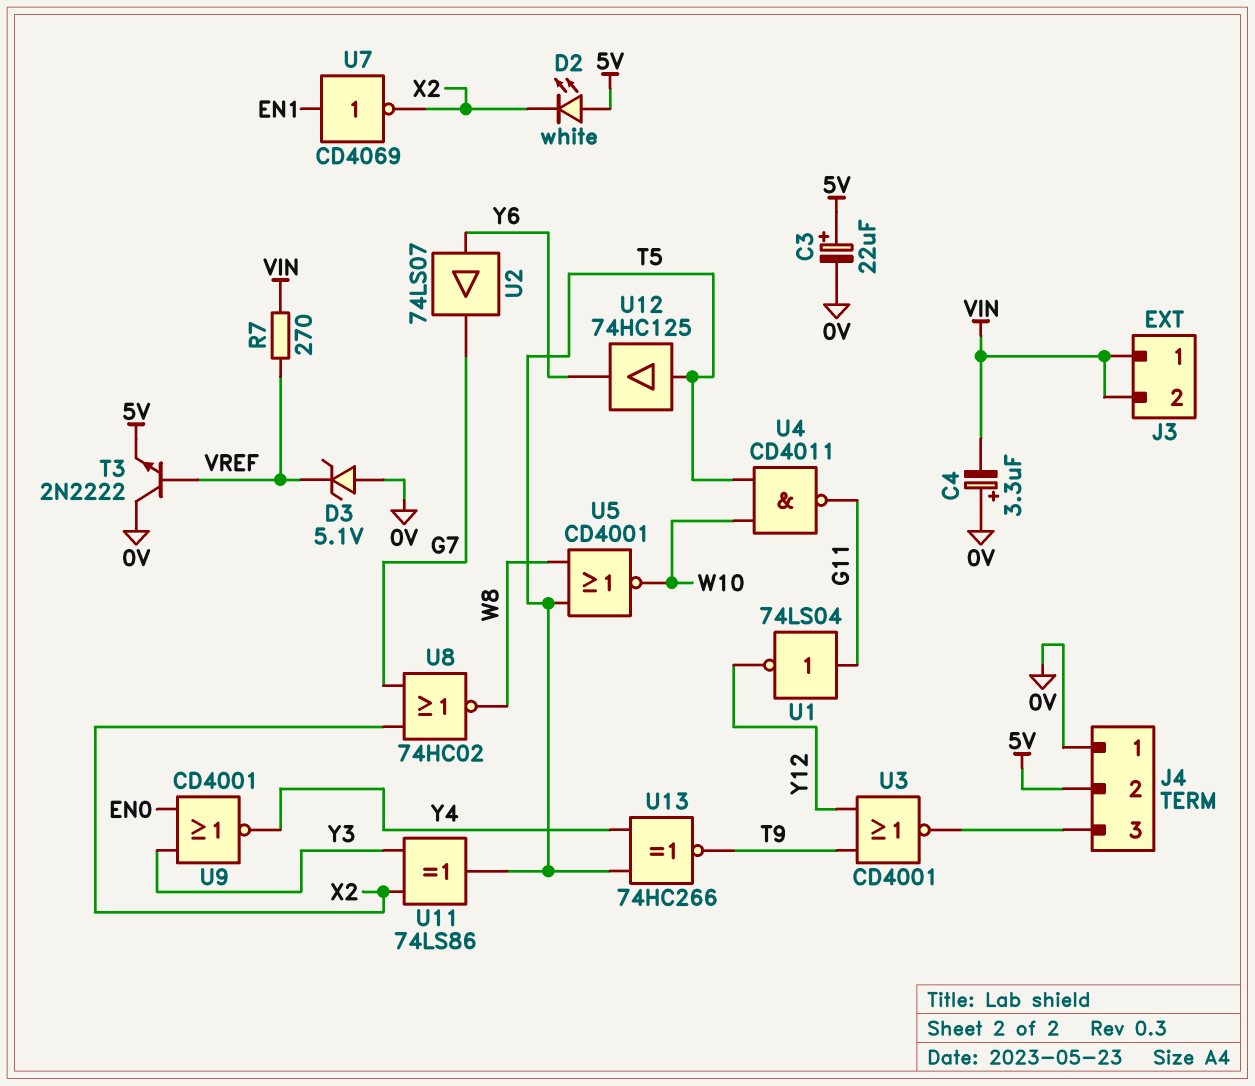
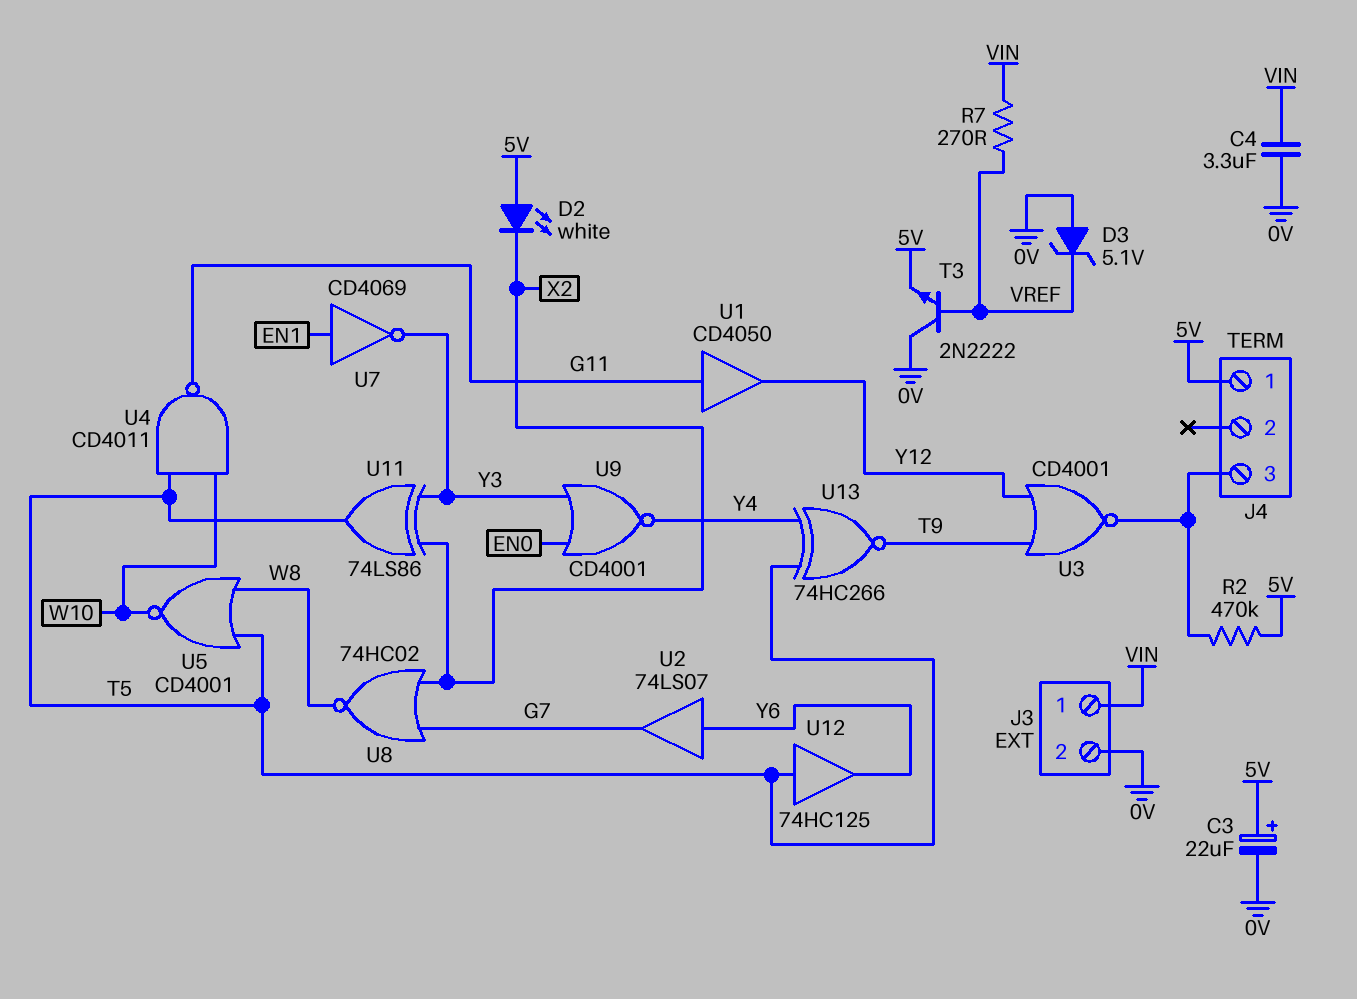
C4: 3.3uF (plus 0V, minus VIN) -> 3.3uF (0V, VIN)
J3 pin 2: VIN -> 0V
J4 pin 1: 0V -> 5V
J4 pin 2: 5V -> none
R2: none -> 470k (5V, J4/3)
U1: NOT 74LS04 (in G11, out Y12) -> buffer CD4050 (in G11, out Y12)
U7: NOT CD4069 (in EN1, out X2) -> NOT CD4069 (in EN1, out Y3)

